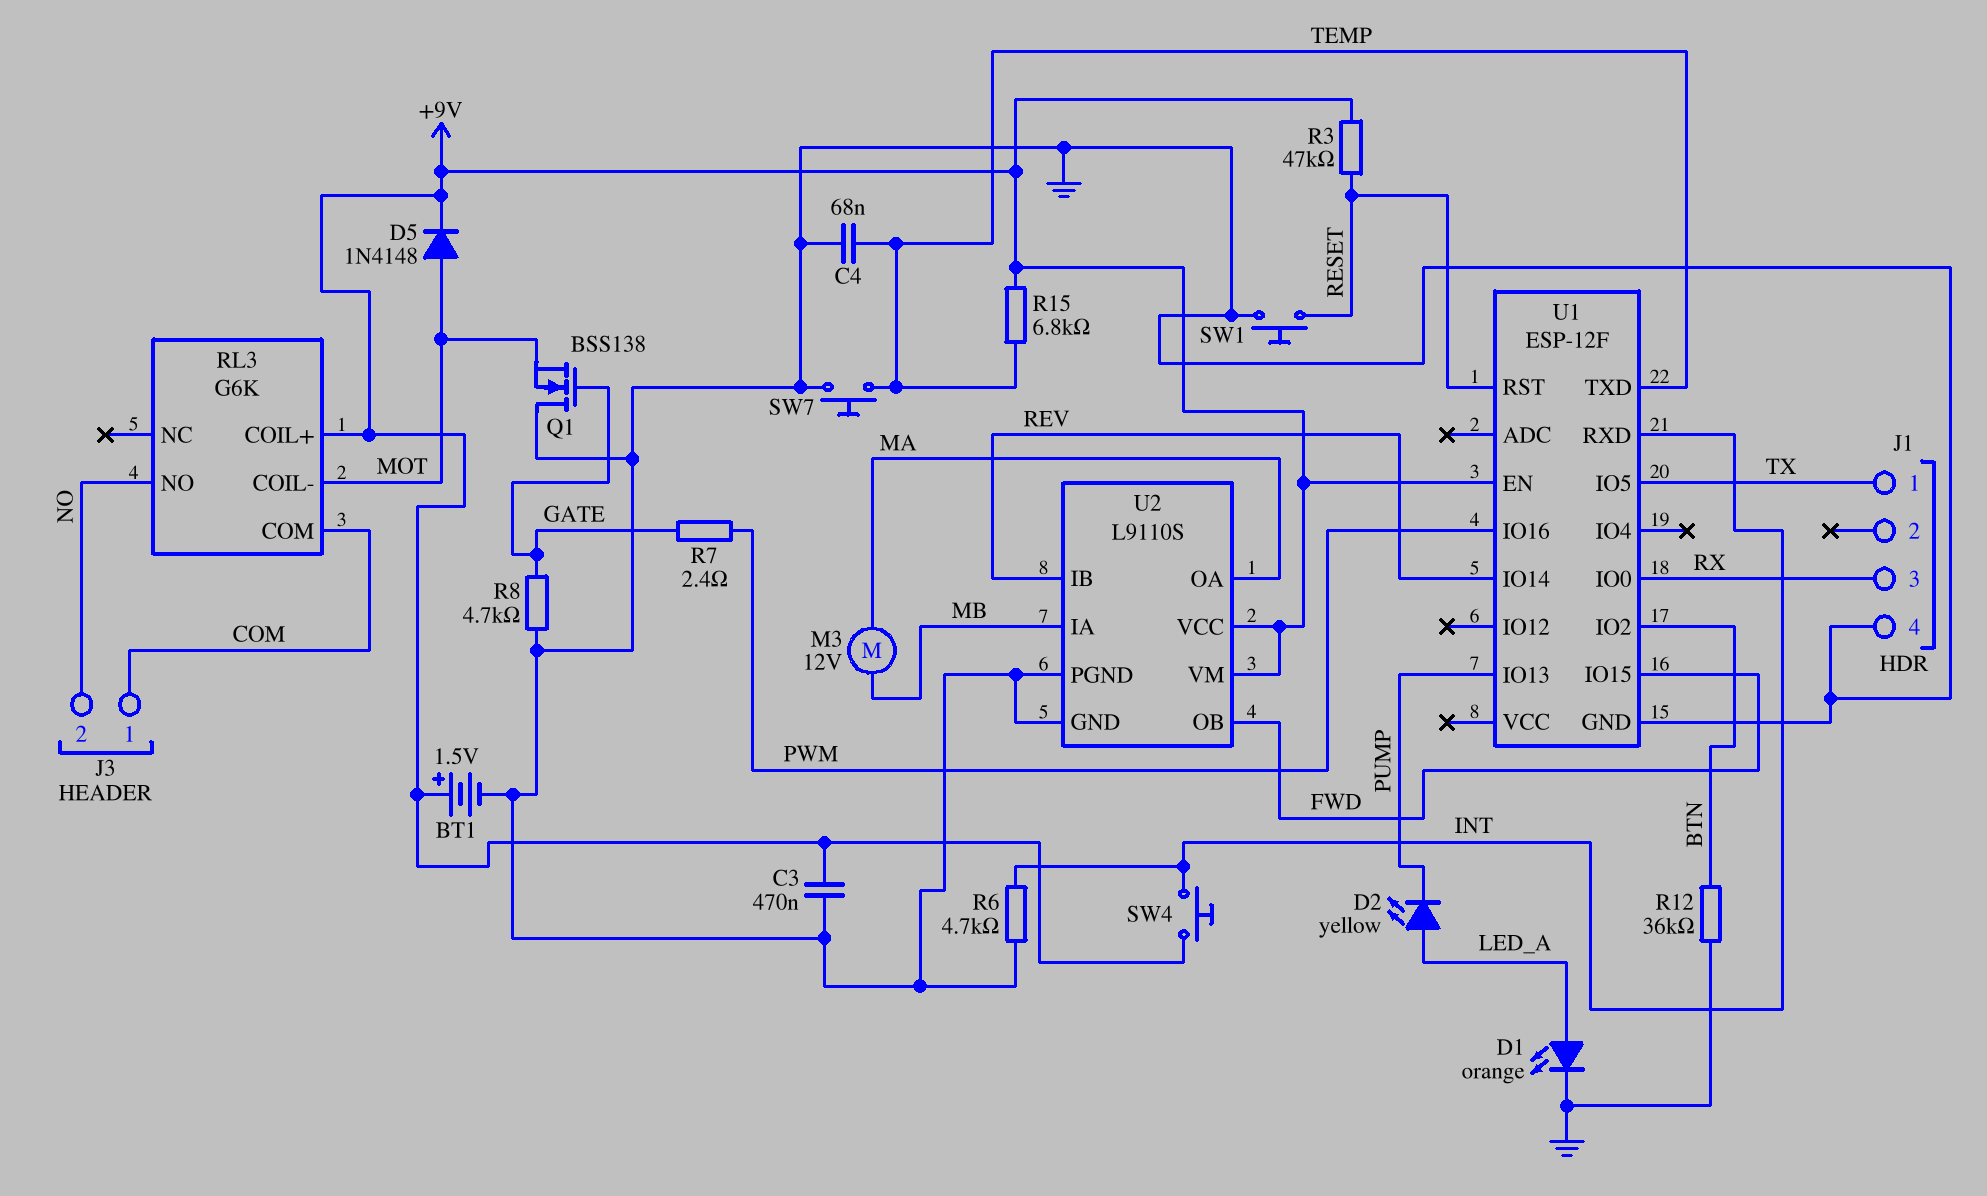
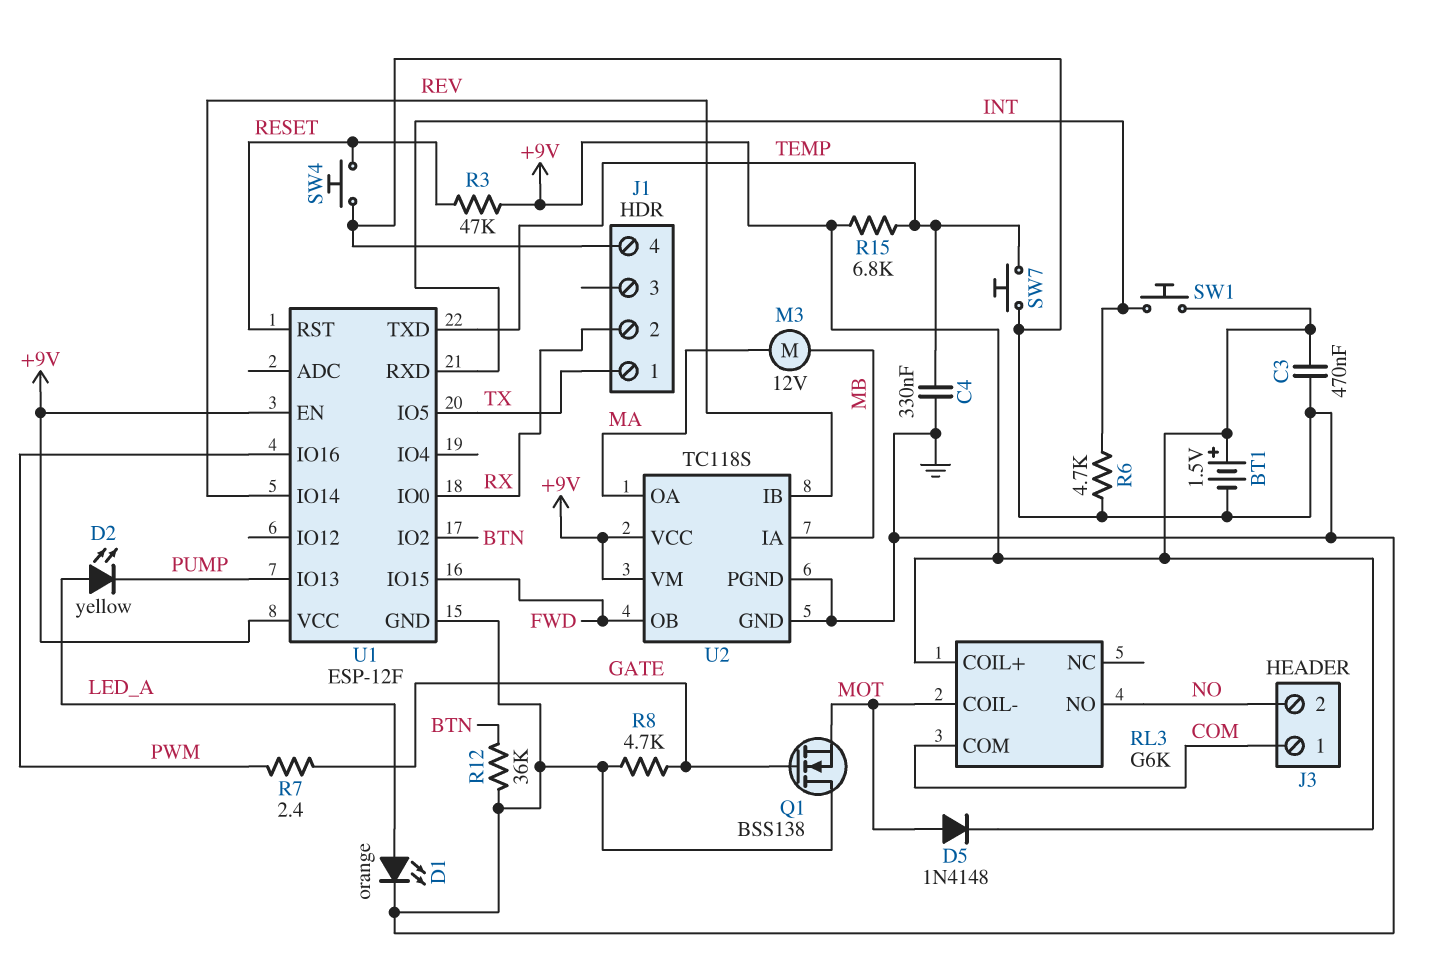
C4: 68nF (GND, TEMP) -> 330nF (GND, TEMP)
J1 pin 2: none -> RX
J1 pin 3: RX -> none
SW1: button (GND, RESET) -> button (+9V, INT)
SW4: button (+9V, INT) -> button (GND, RESET)
U1 pin VCC: none -> +9V
U2: L9110S -> TC118S

